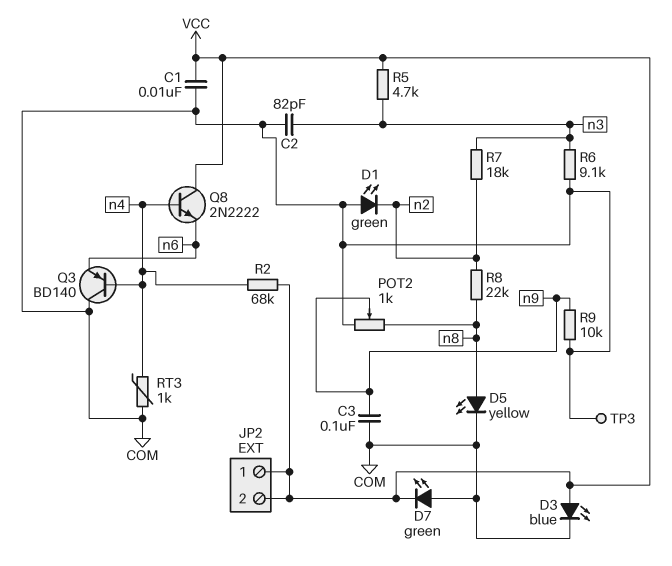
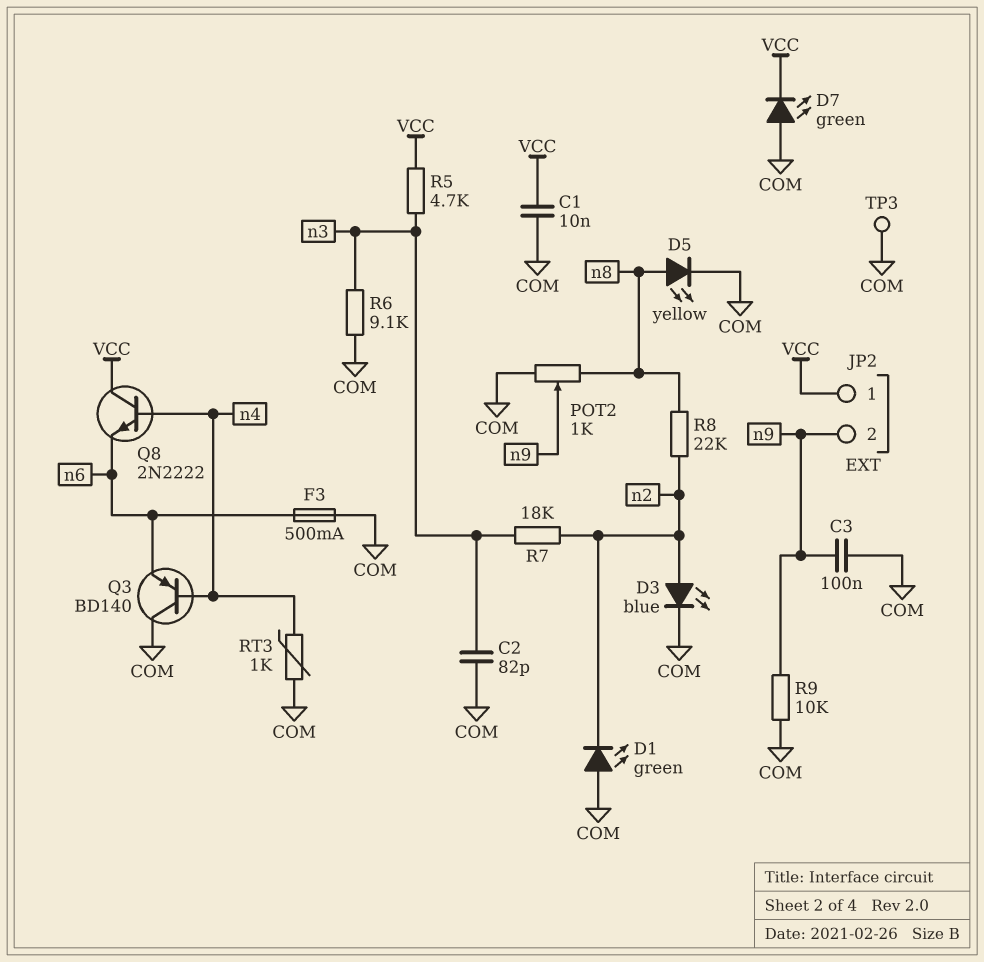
D3: LED blue (A VCC, K COM) -> LED blue (A n2, K COM)
F3: none -> 500mA (COM, n6)
JP2 pin 2: VCC -> n9
R2: 68k (VCC, n4) -> none

